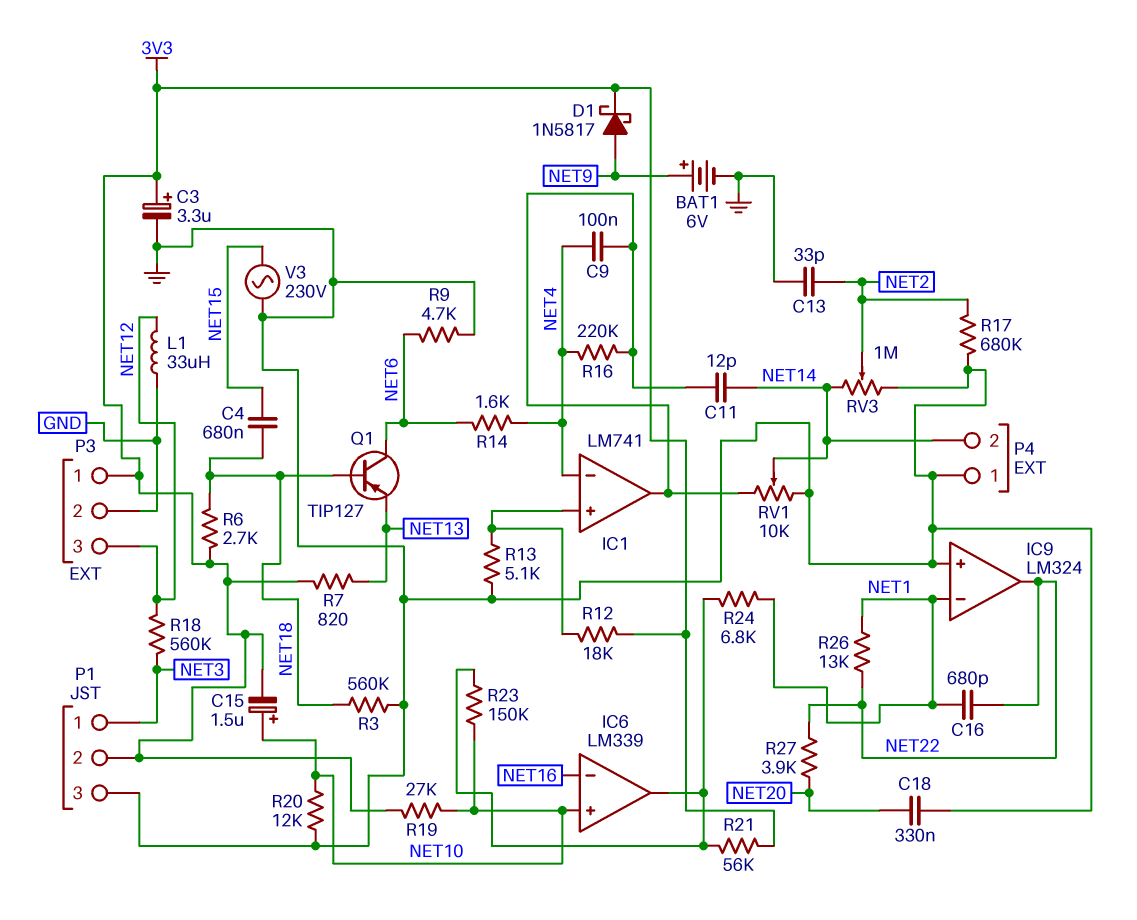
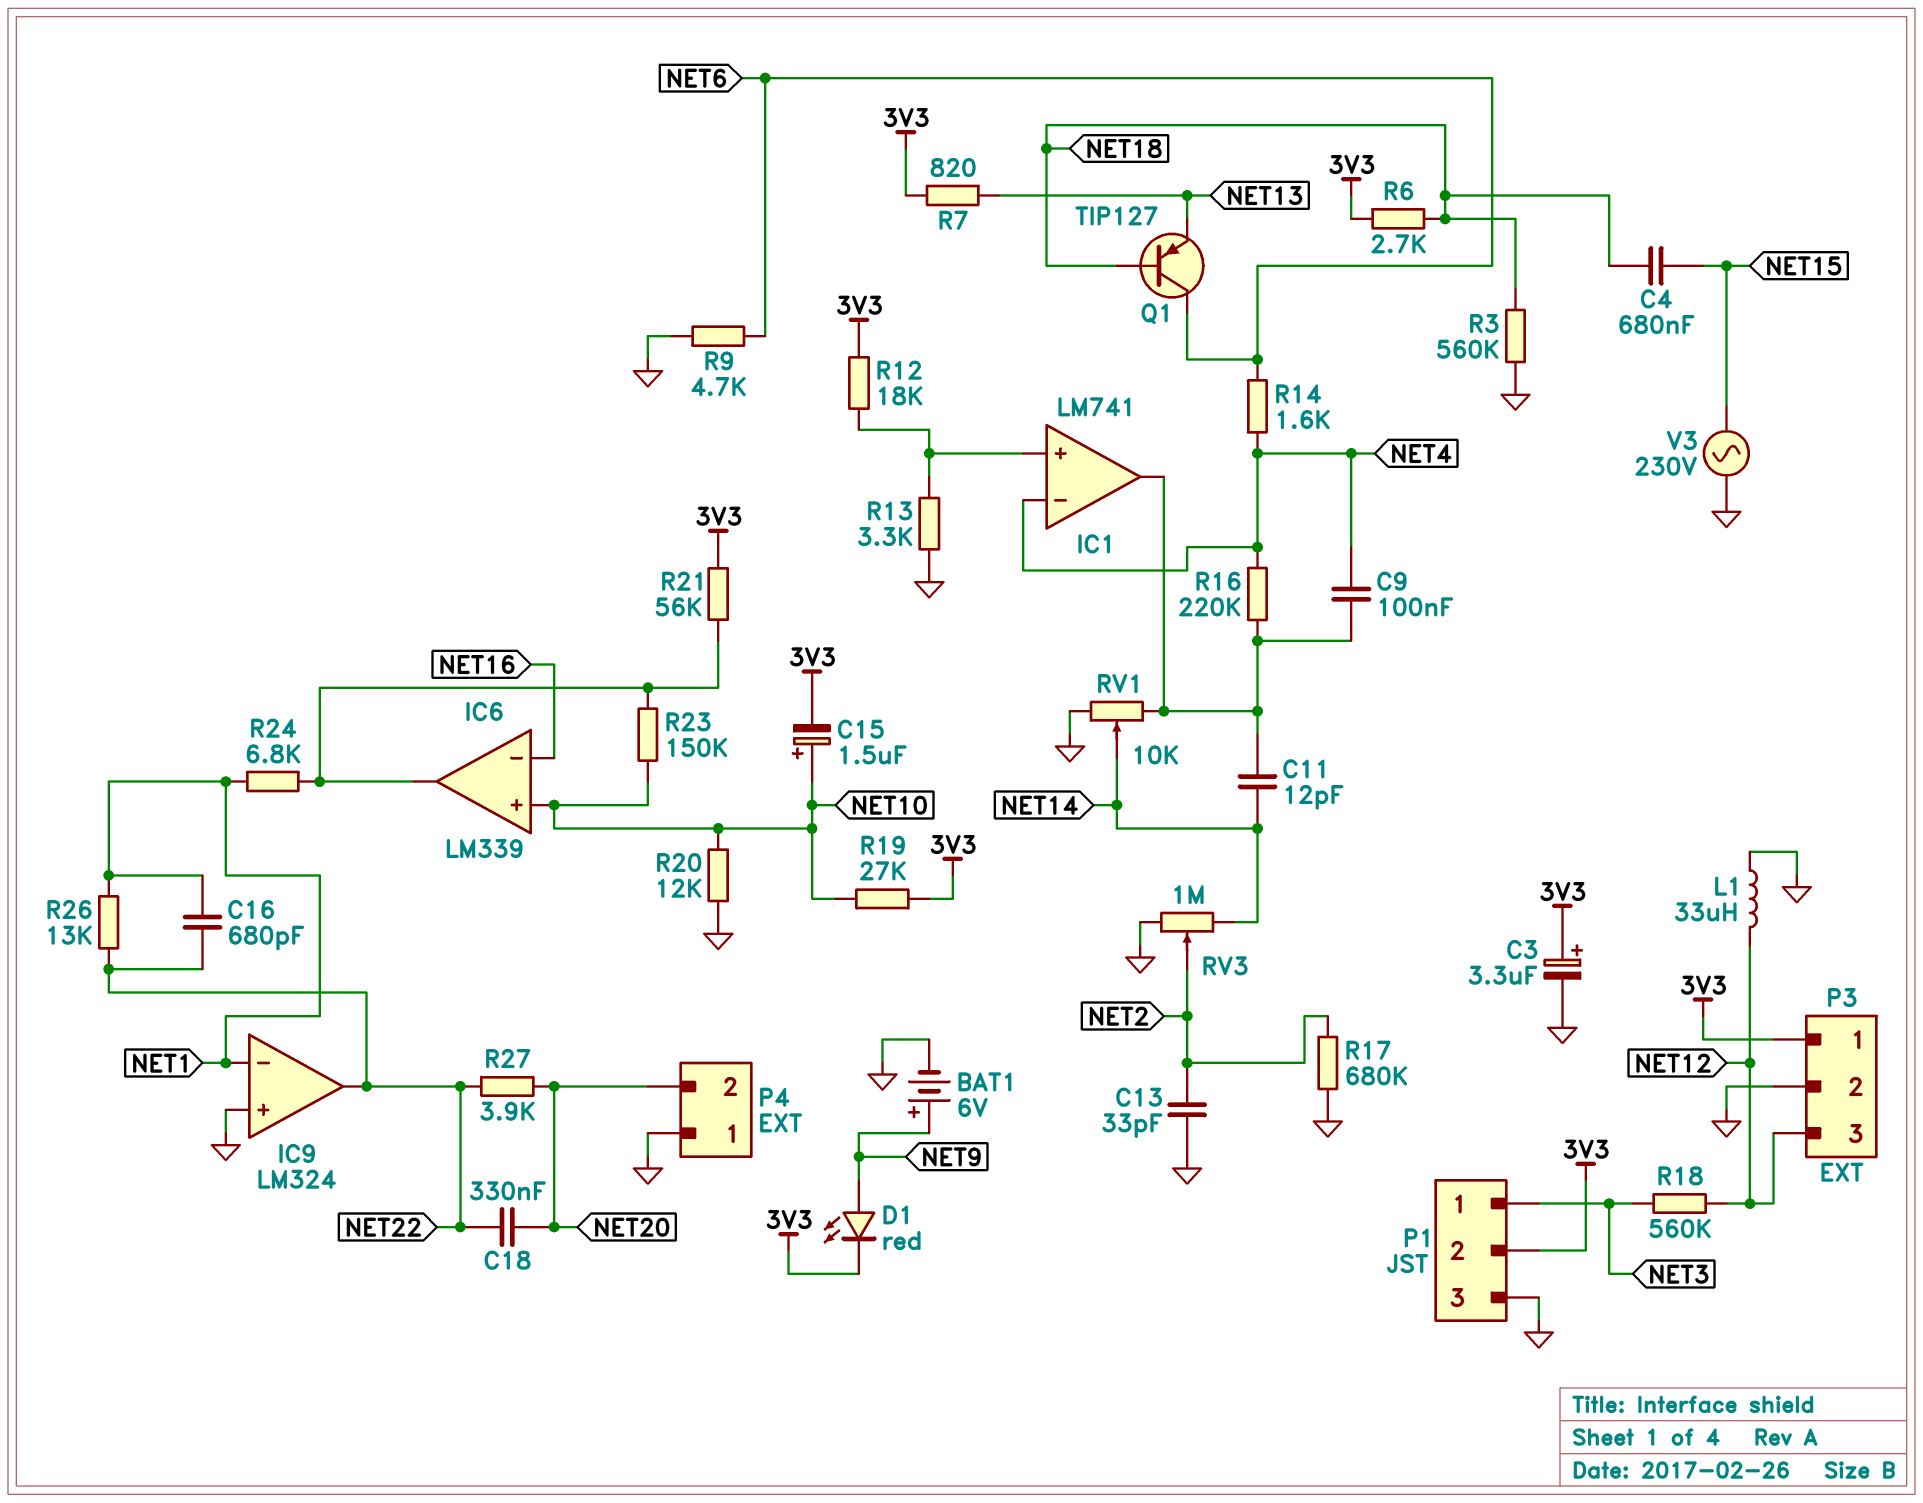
C18: 330nF (GND, NET20) -> 330nF (NET20, NET22)
D1: schottky 1N5817 (A NET9, K 3V3) -> LED red (A NET9, K 3V3)
P4 pin 2: NET14 -> NET20
R13: 5.1k (GND, IC1/in+) -> 3.3k (GND, IC1/in+)

